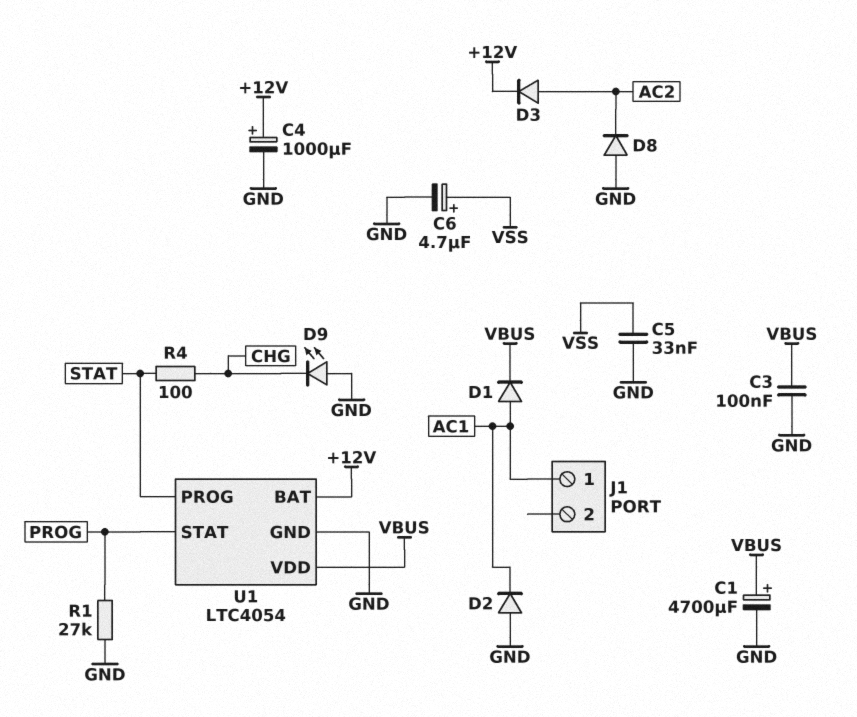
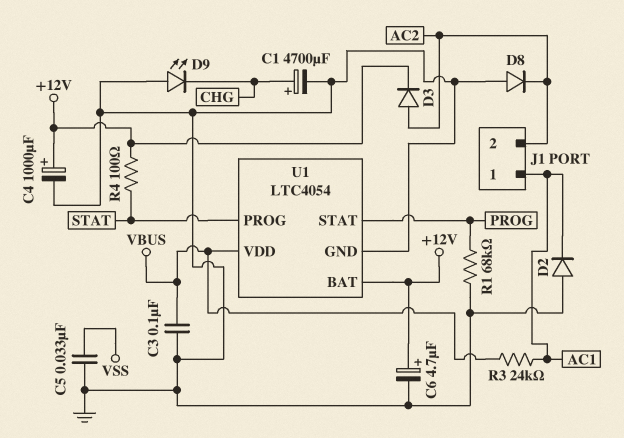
C1: 4700uF (plus VBUS, minus GND) -> 4700uF (plus CHG, minus GND)
C6: 4.7uF (plus VSS, minus GND) -> 4.7uF (plus +12V, minus GND)
D1: diode (A AC1, K VBUS) -> none
J1 pin 2: none -> AC2
R1: 27k (GND, PROG) -> 68k (GND, PROG)
R3: none -> 24k (AC1, VBUS)
R4: 100 (CHG, STAT) -> 100 (+12V, STAT)

